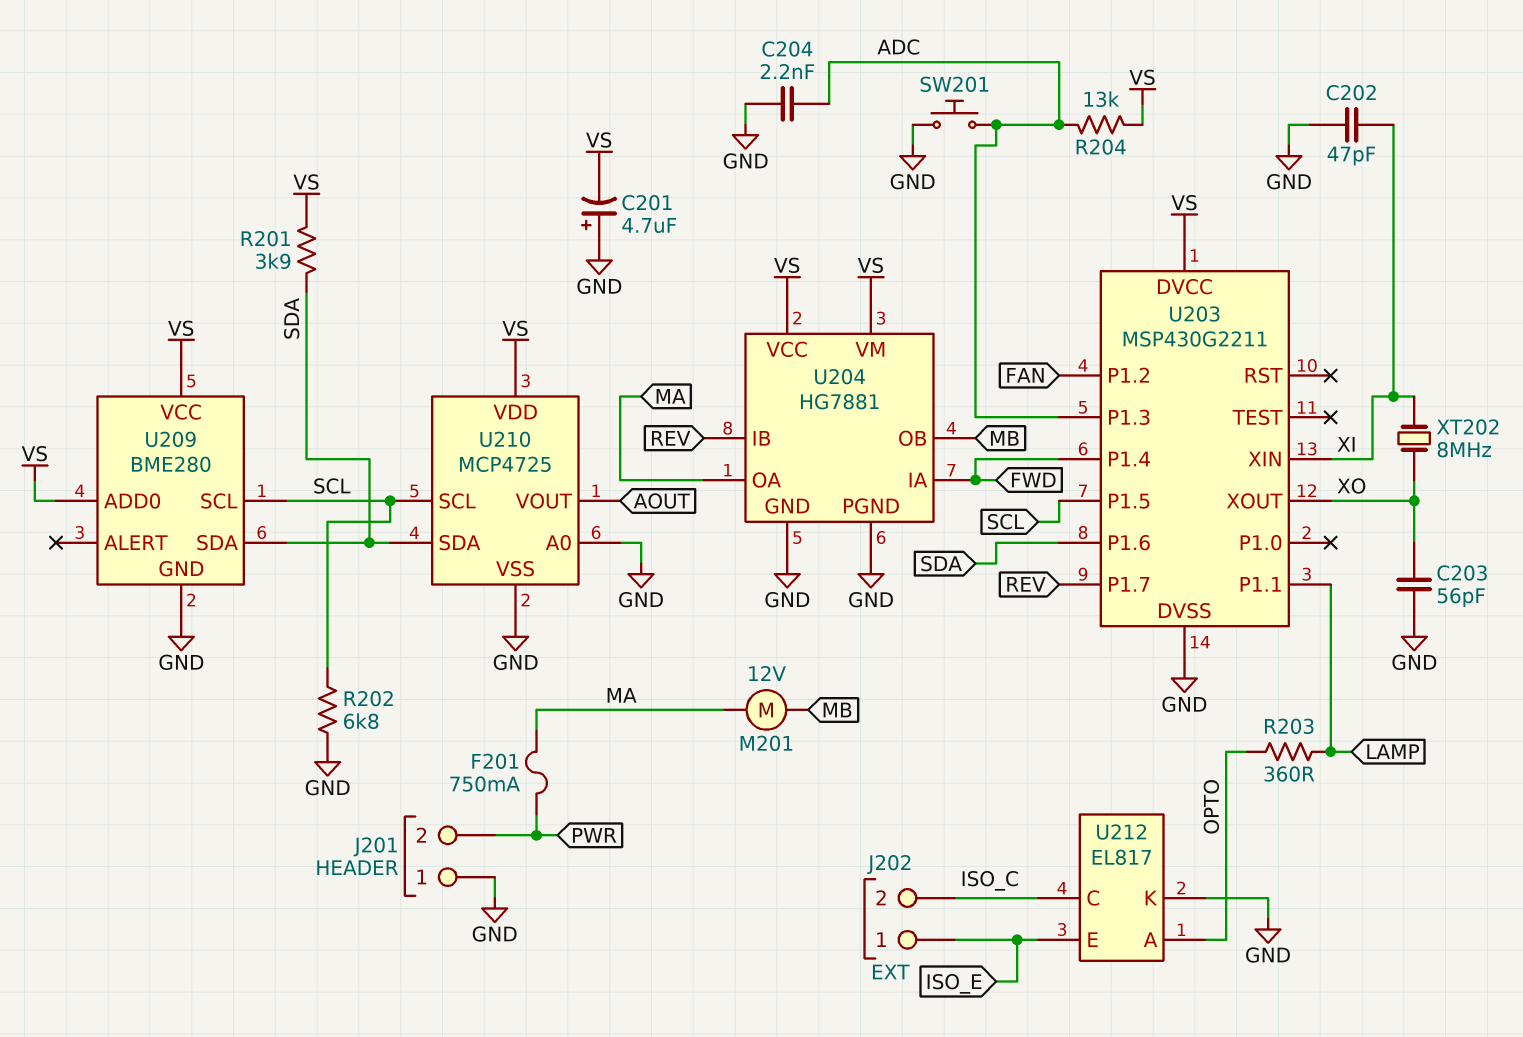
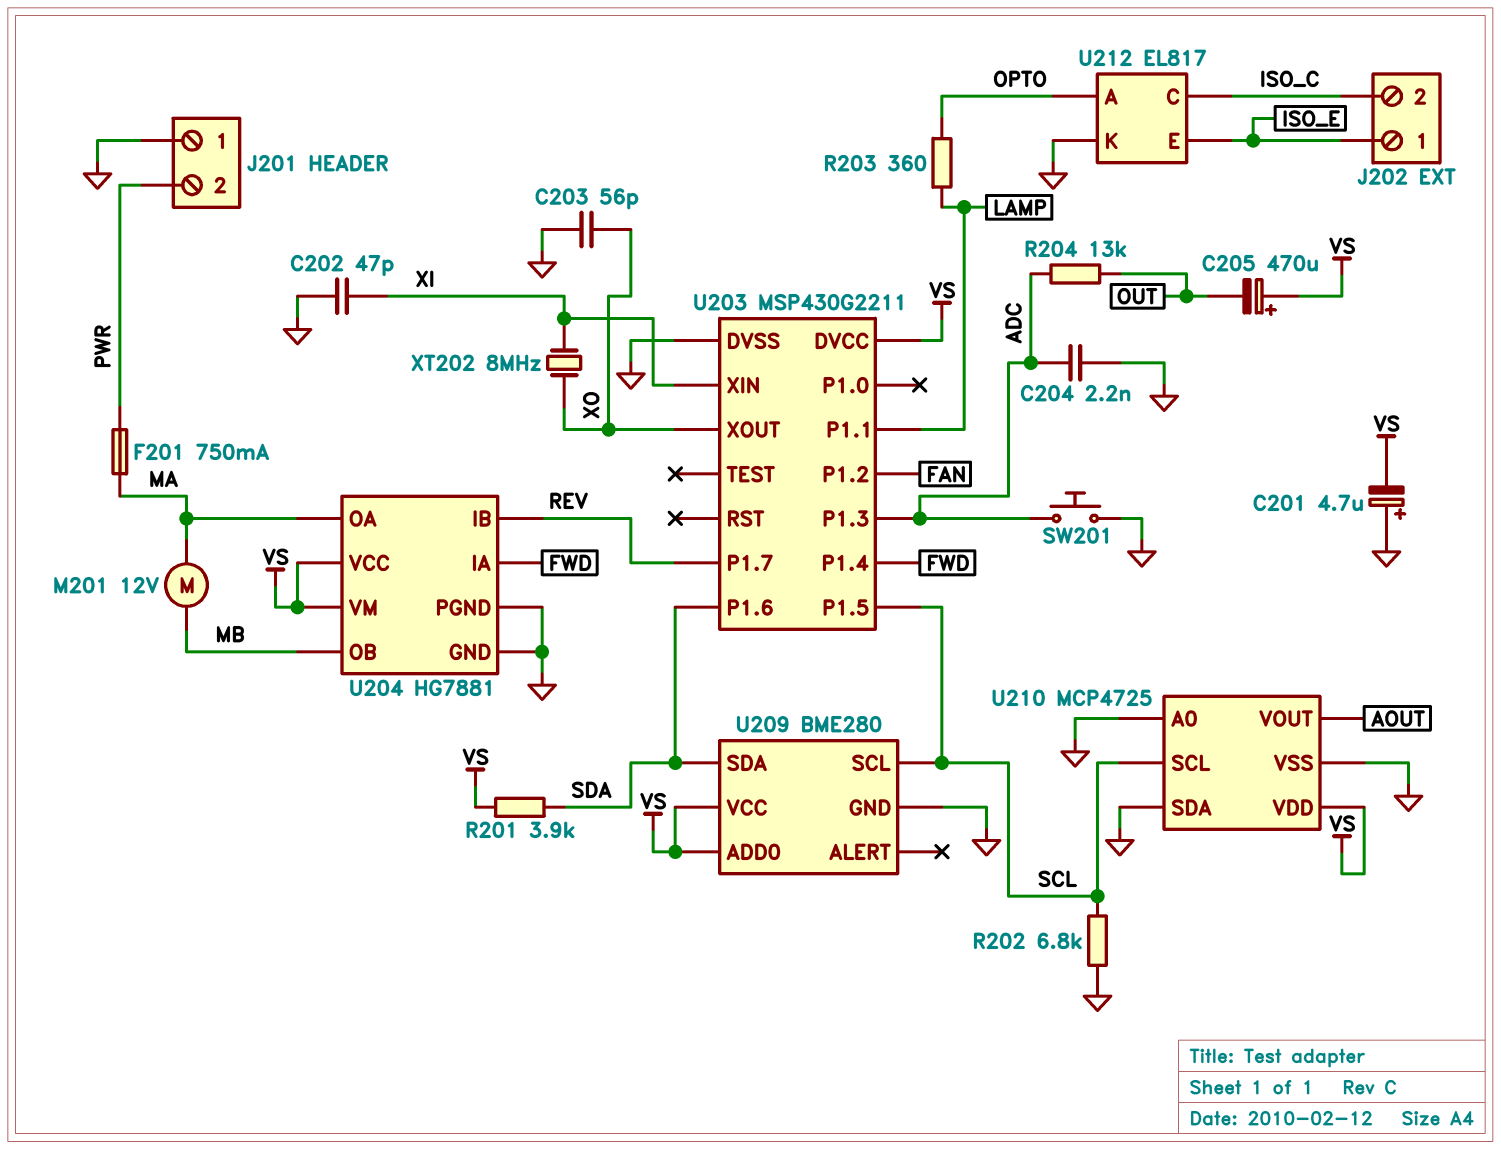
C205: none -> 470uF (plus VS, minus OUT)
R204: 13k (ADC, VS) -> 13k (ADC, OUT)
U210 pin SDA: SDA -> GND

